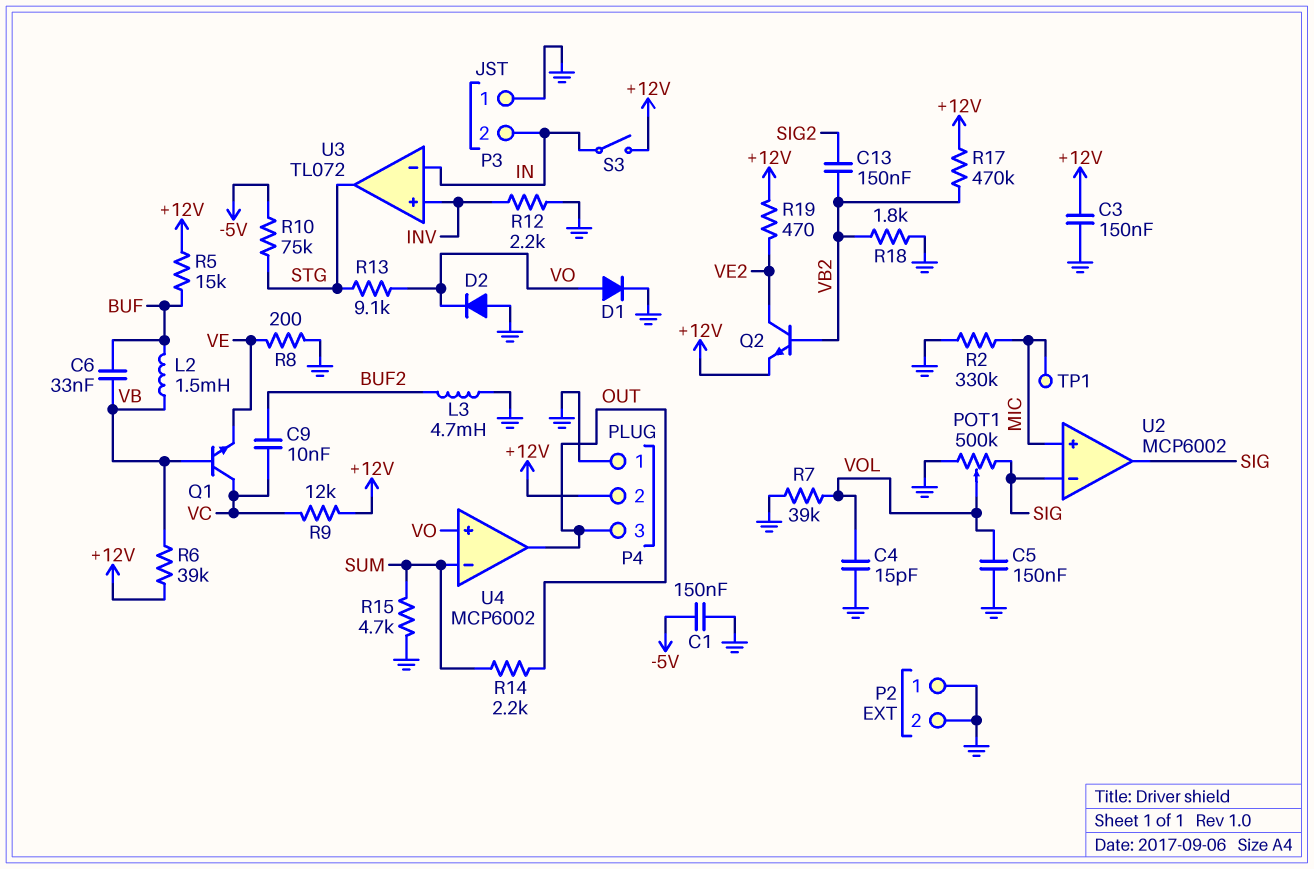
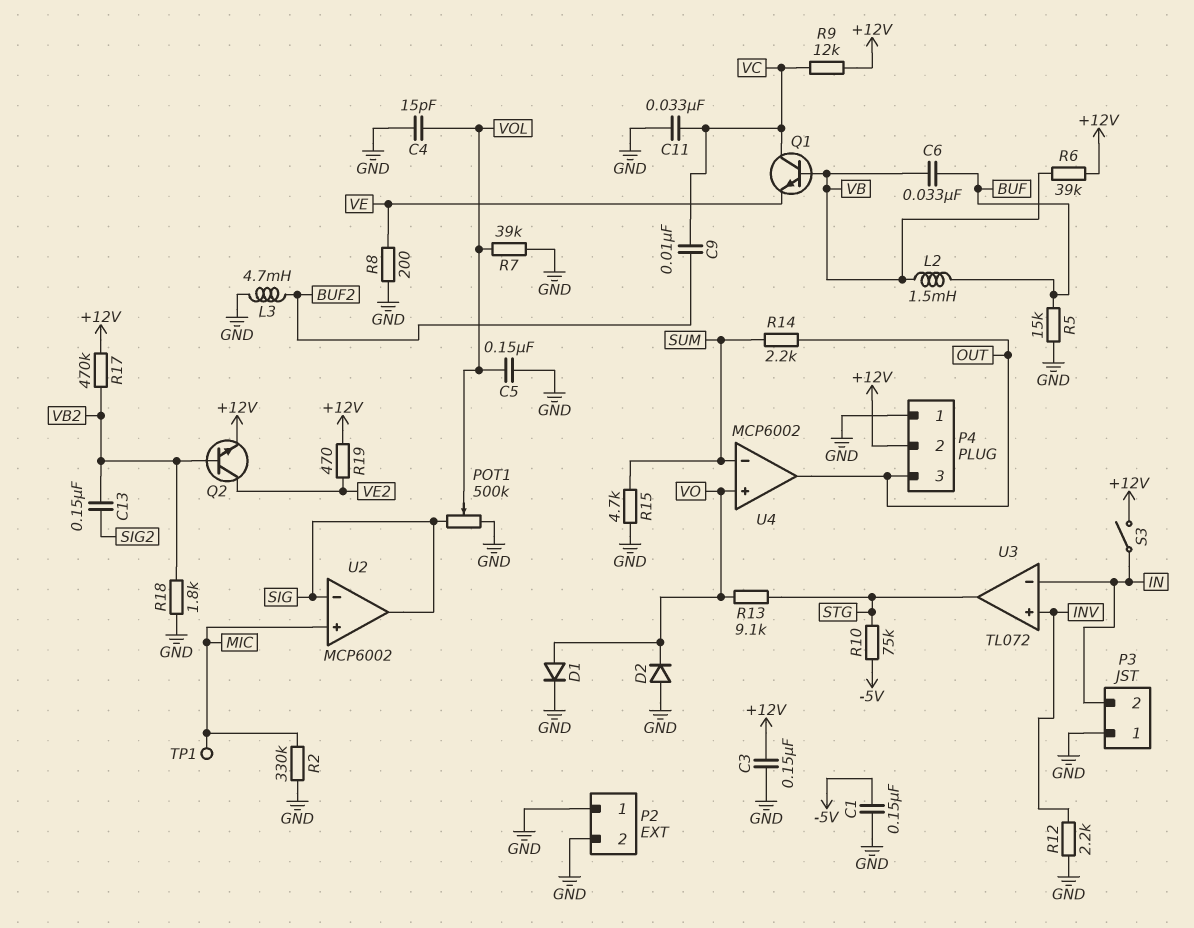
C11: none -> 33nF (GND, VC)
R5: 15k (+12V, BUF) -> 15k (BUF, GND)

